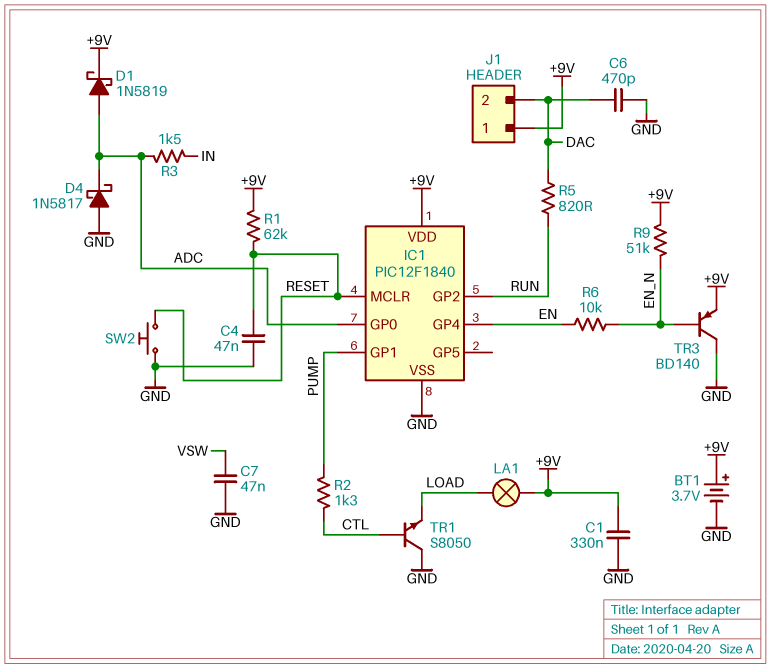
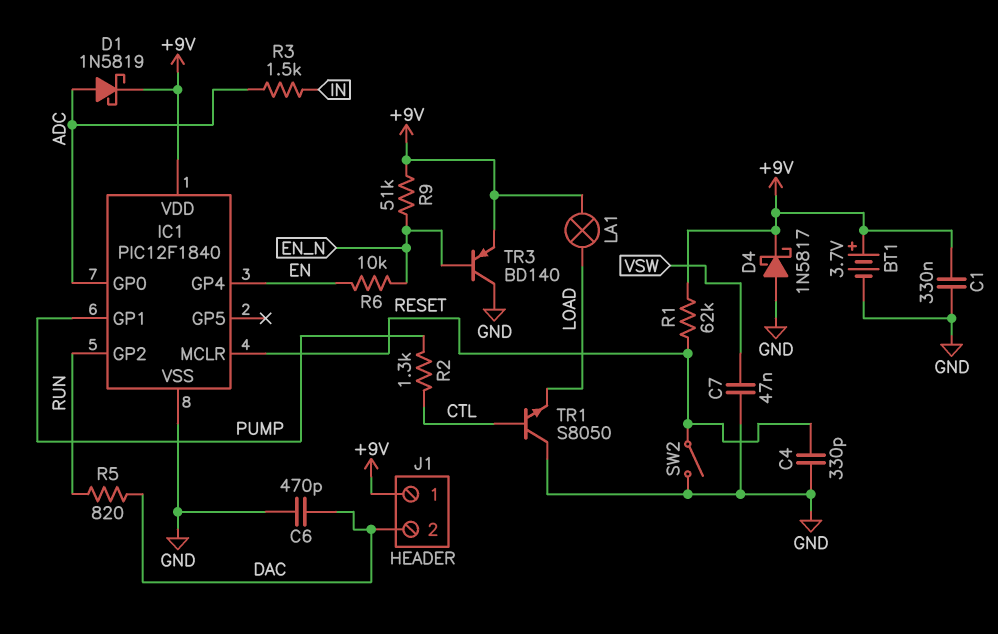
C4: 47nF (GND, RESET) -> 330pF (GND, RESET)
D4: schottky 1N5817 (A GND, K ADC) -> schottky 1N5817 (A GND, K +9V)
SW2: button (GND, RESET) -> switch (GND, RESET)

